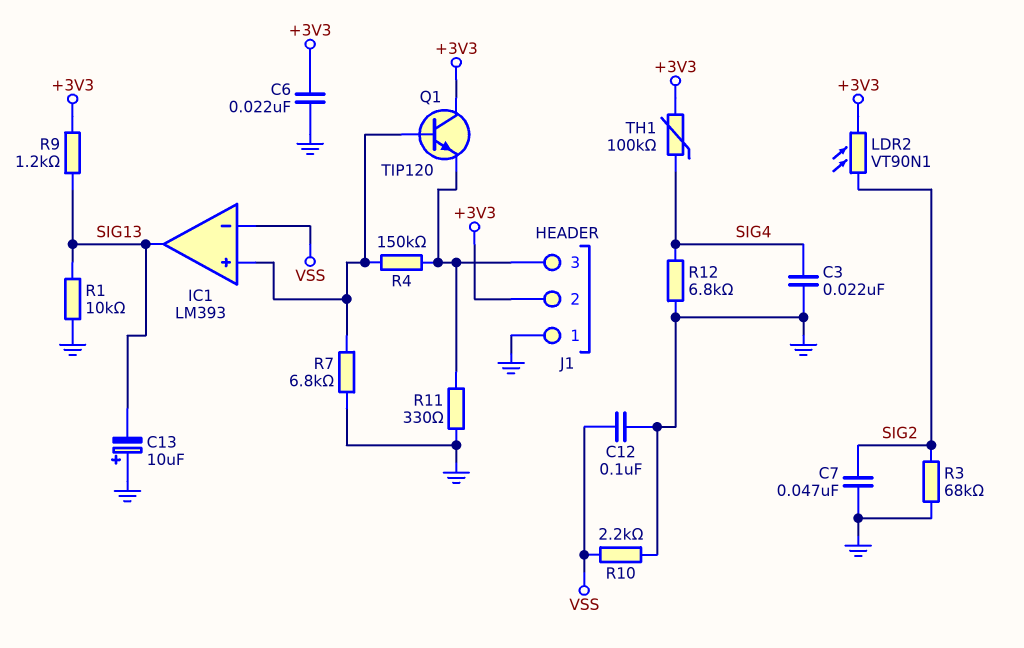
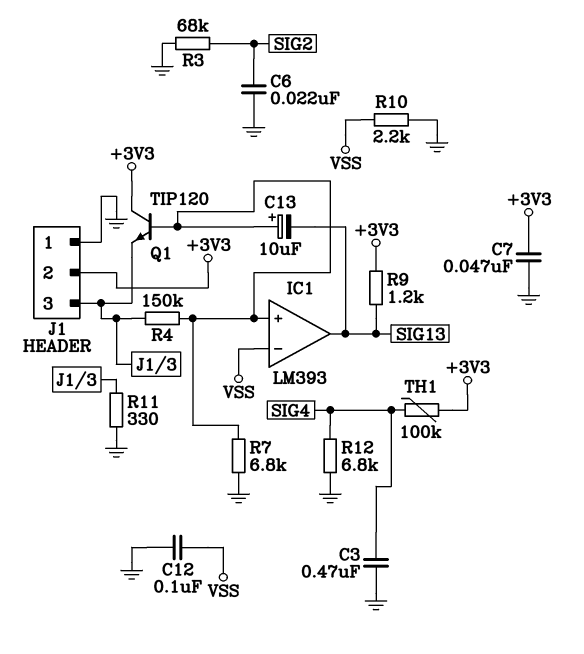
C3: 22nF (GND, SIG4) -> 470nF (GND, SIG4)
C6: 22nF (+3V3, GND) -> 22nF (GND, SIG2)
C7: 47nF (GND, SIG2) -> 47nF (+3V3, GND)
C13: 10uF (plus GND, minus SIG13) -> 10uF (plus IC1/in+, minus SIG13)
LDR2: VT90N1 (+3V3, SIG2) -> none
R1: 10k (GND, SIG13) -> none

